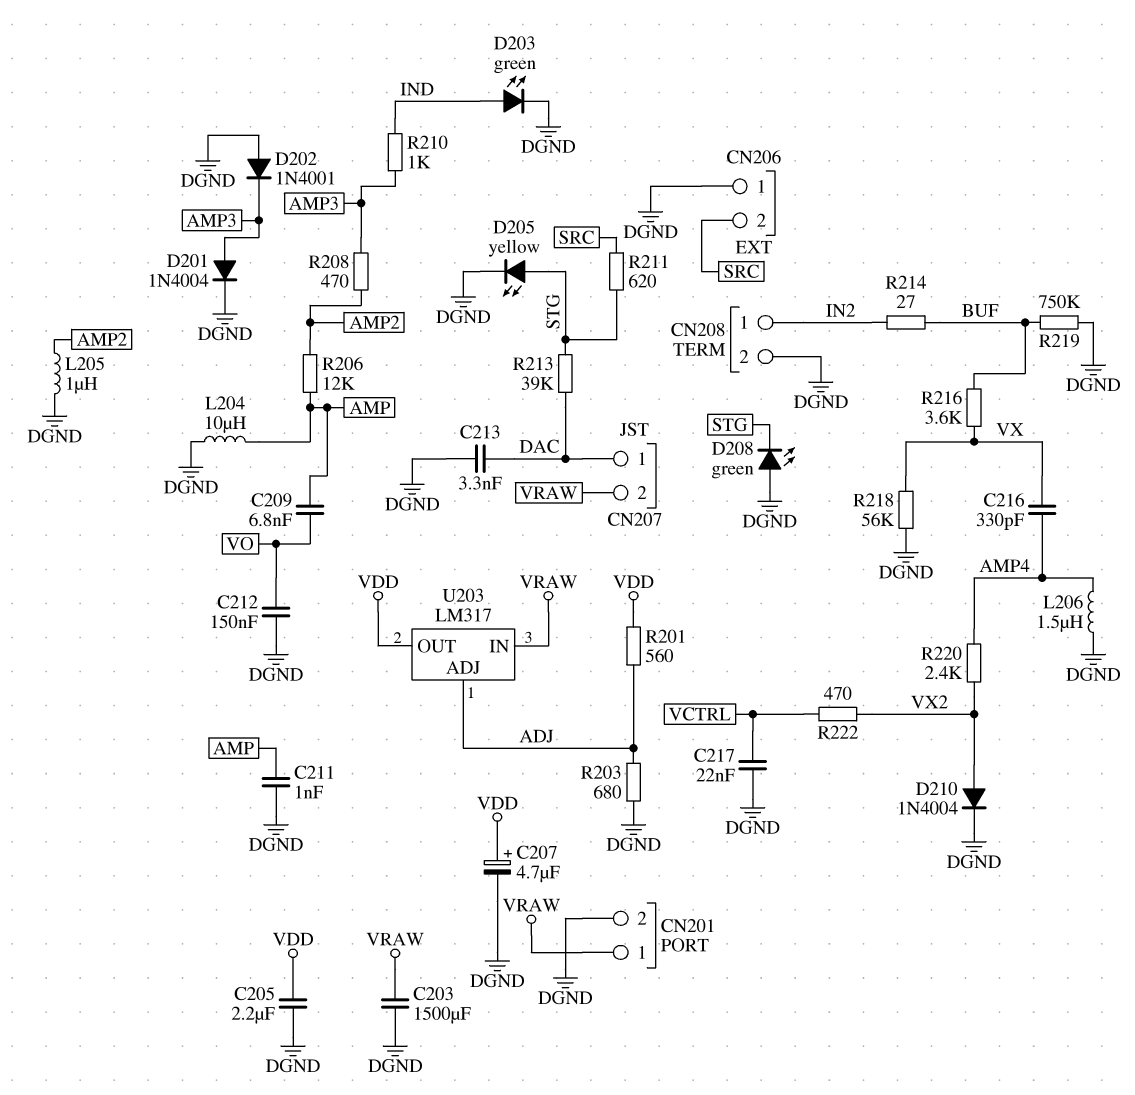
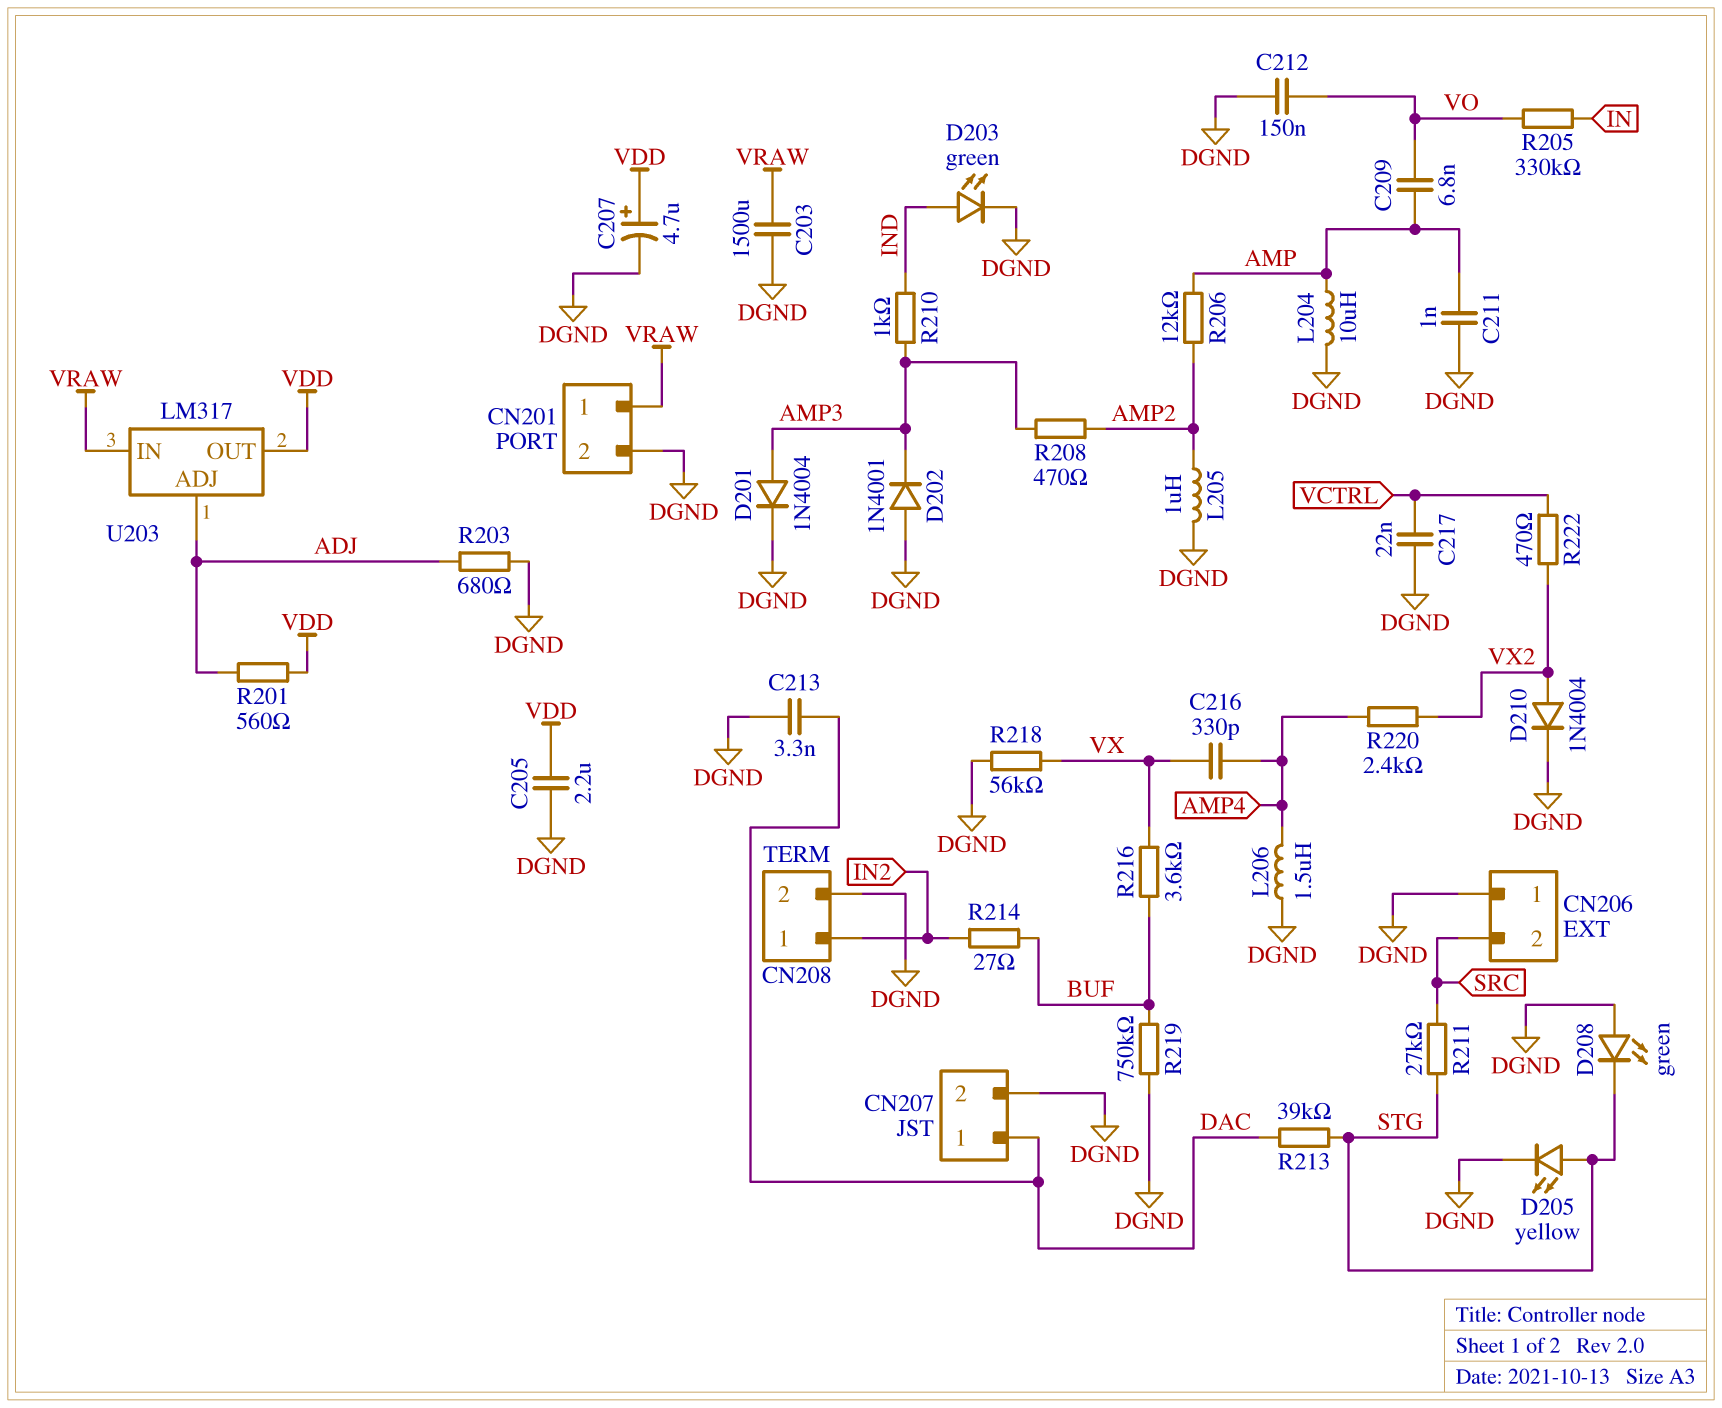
CN207 pin 2: VRAW -> DGND
R205: none -> 330k (IN, VO)
R211: 620 (SRC, STG) -> 27k (SRC, STG)

